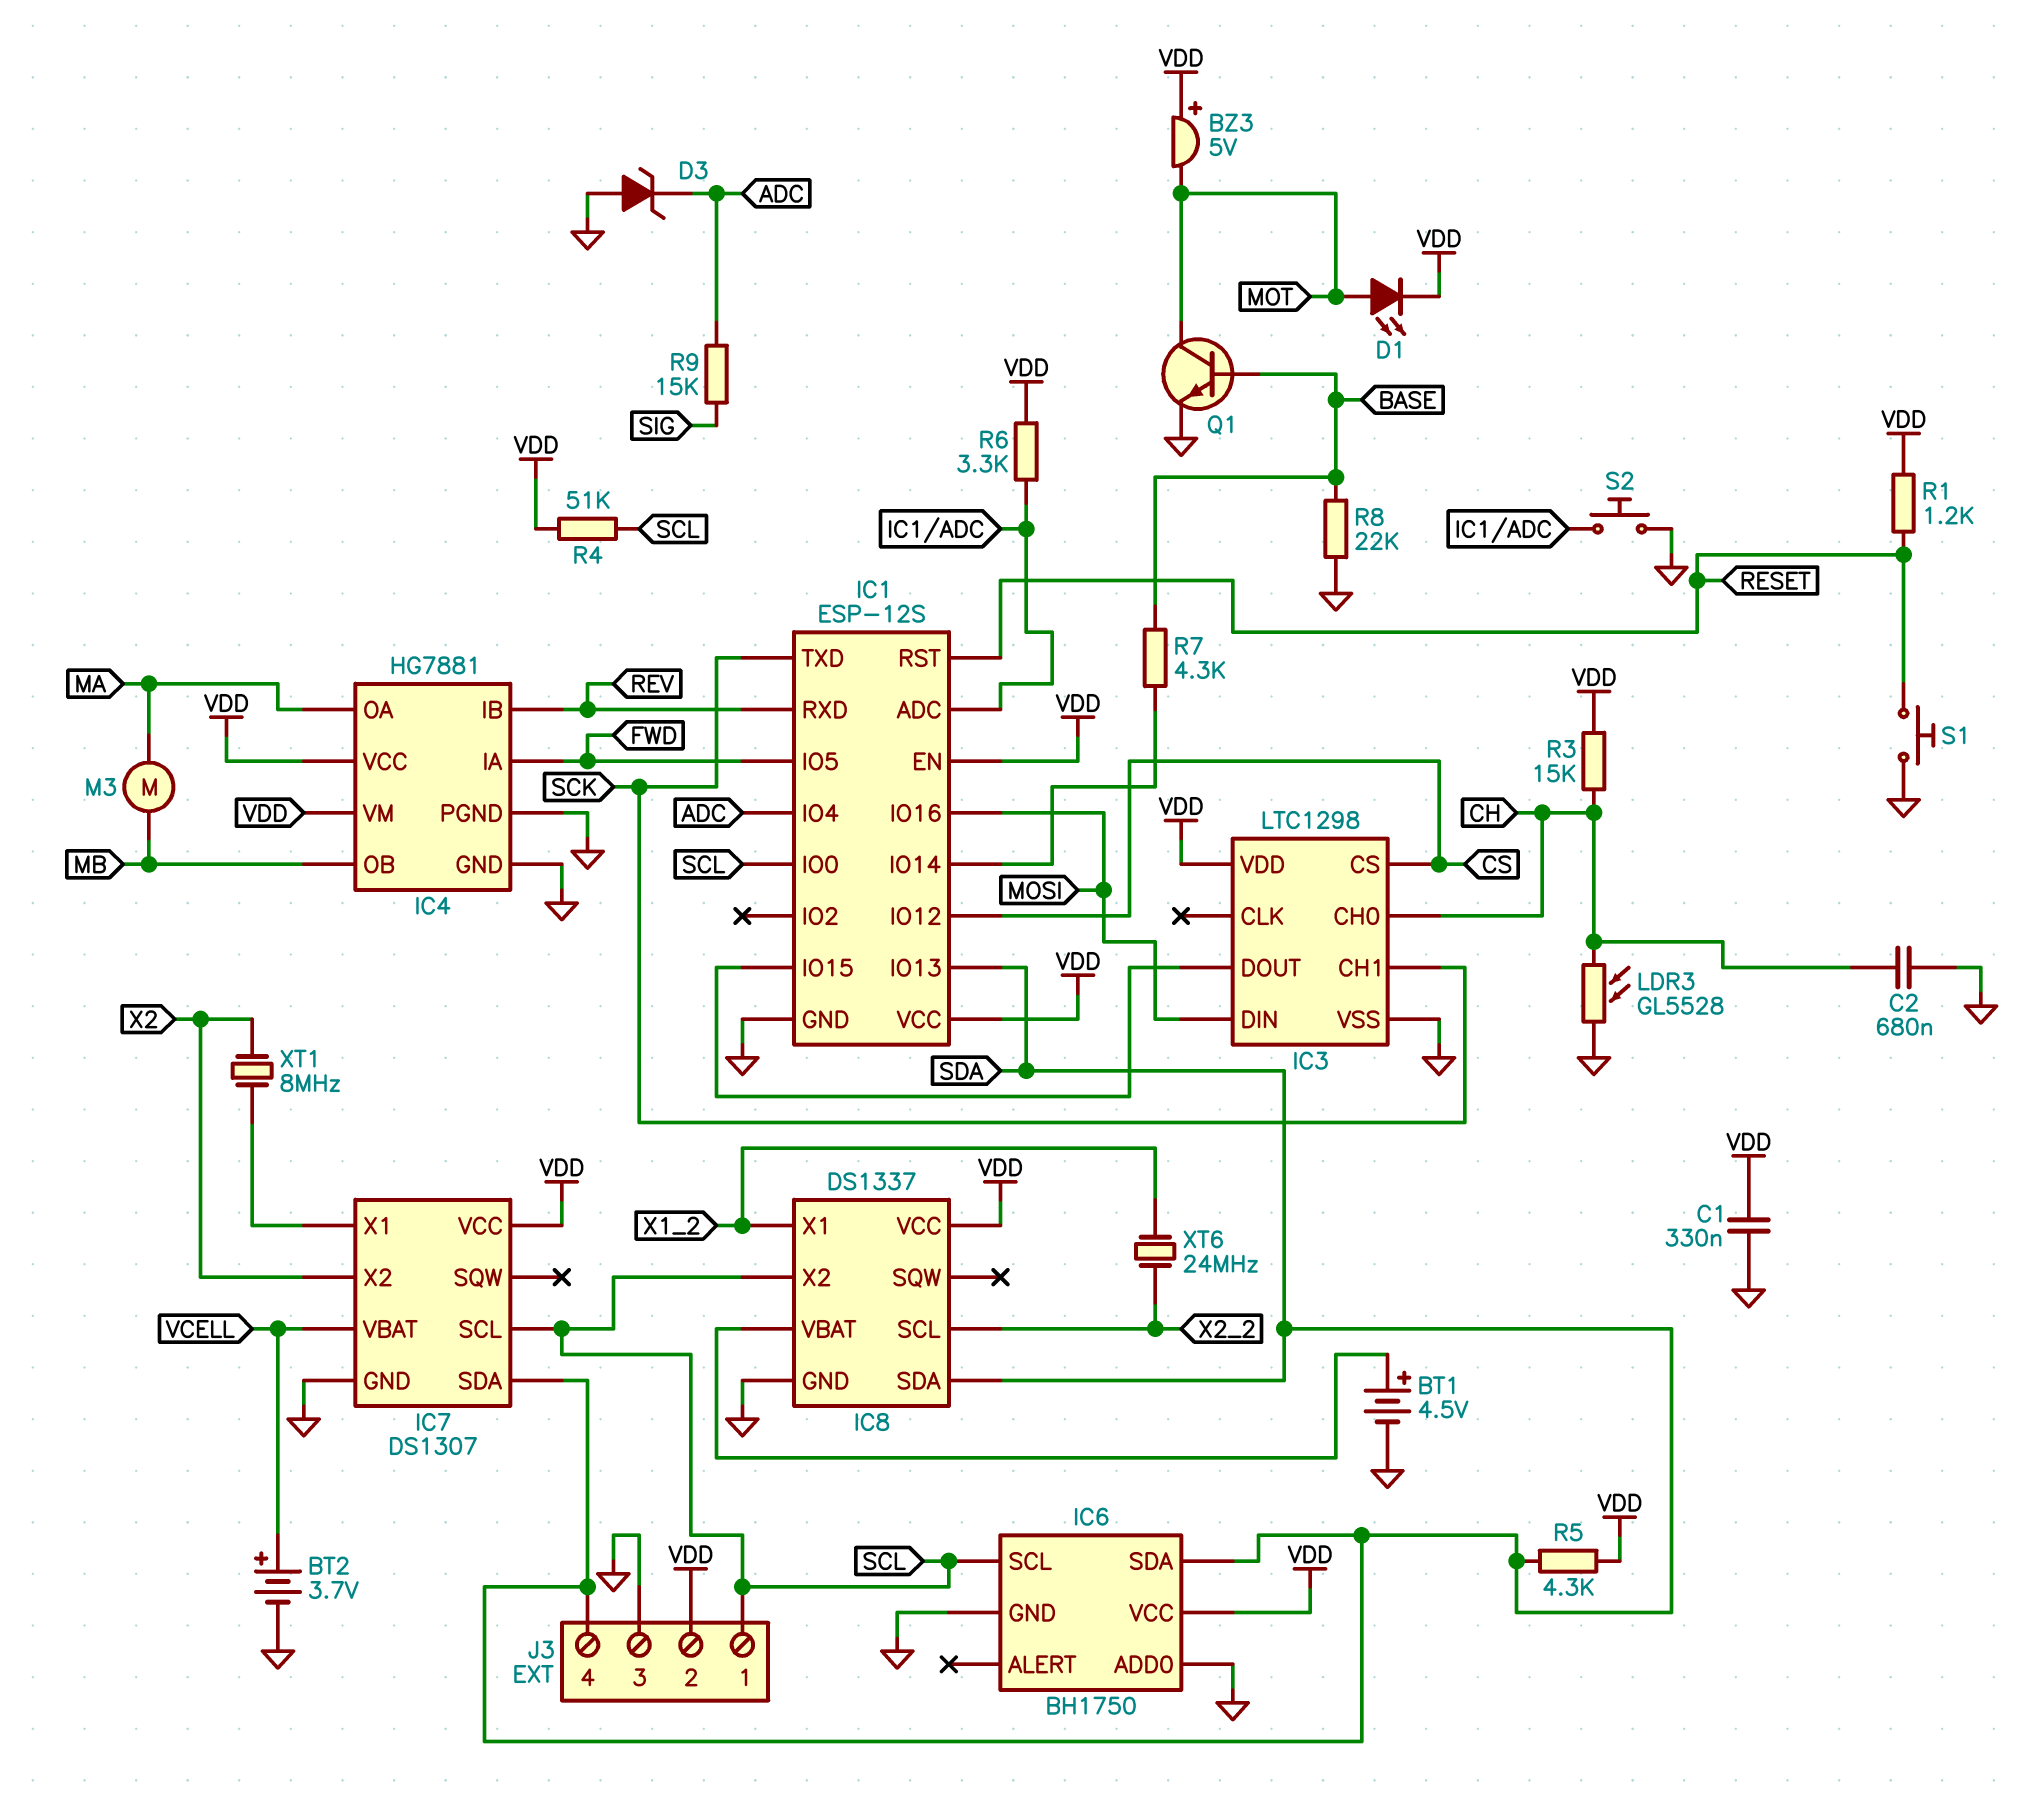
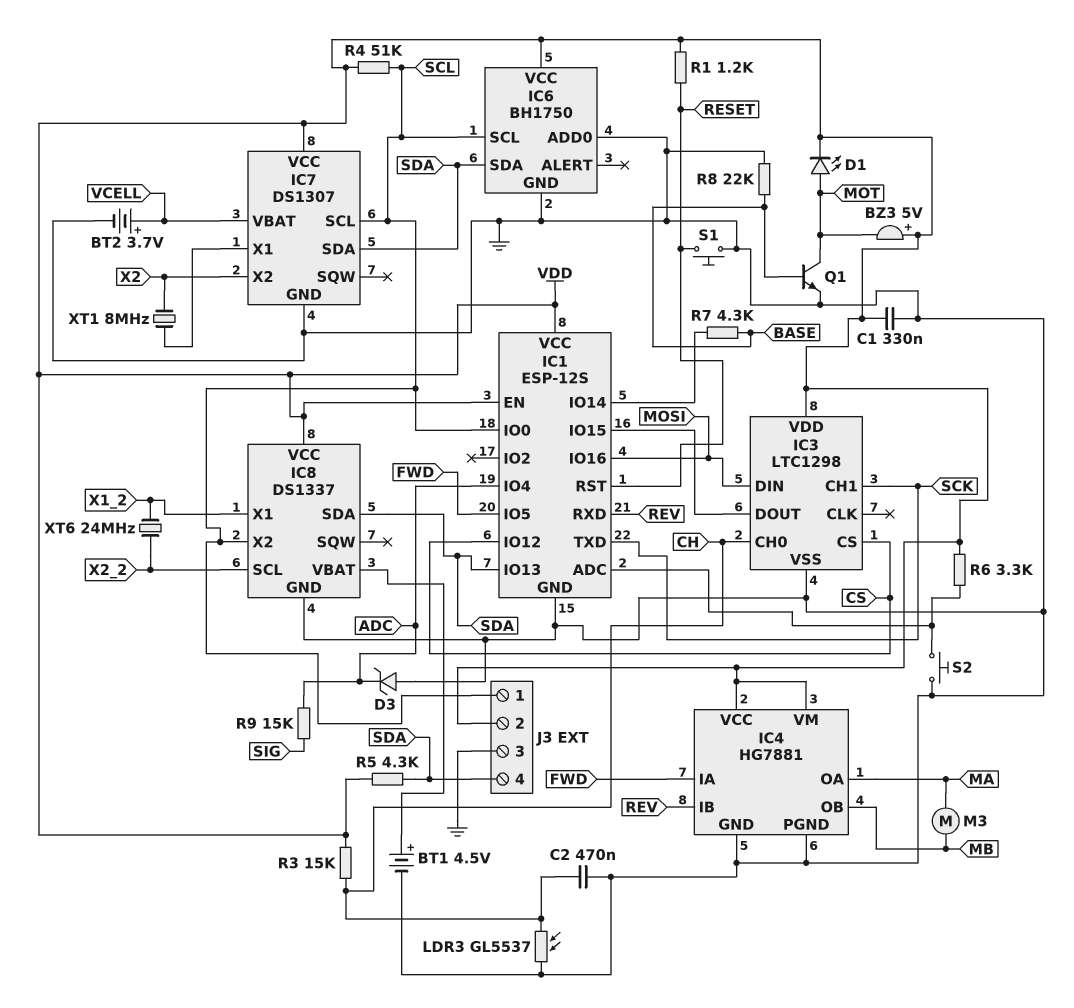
C2: 680nF (CH, GND) -> 470nF (CH, GND)
LDR3: GL5528 (CH, GND) -> GL5537 (CH, GND)

